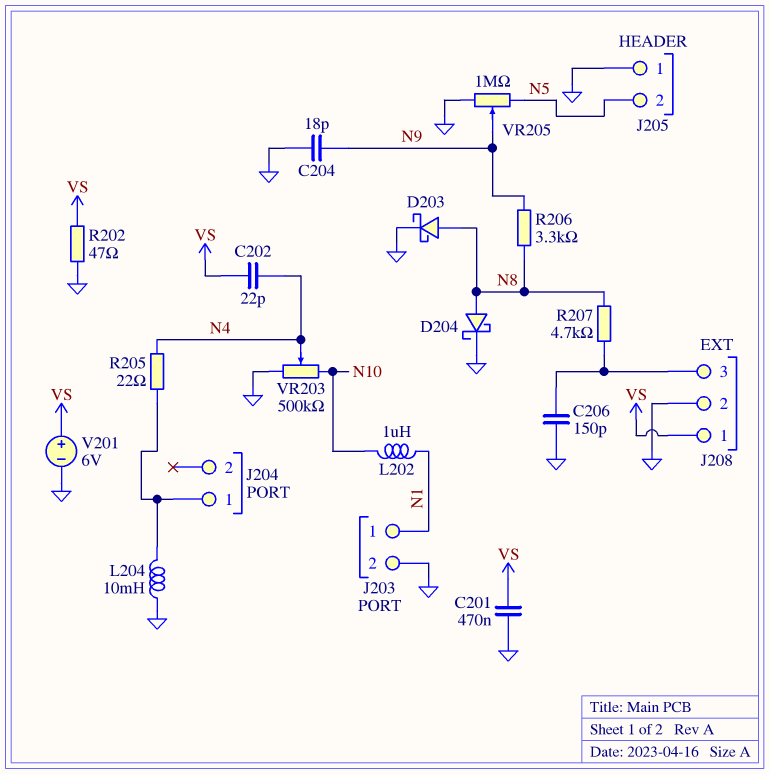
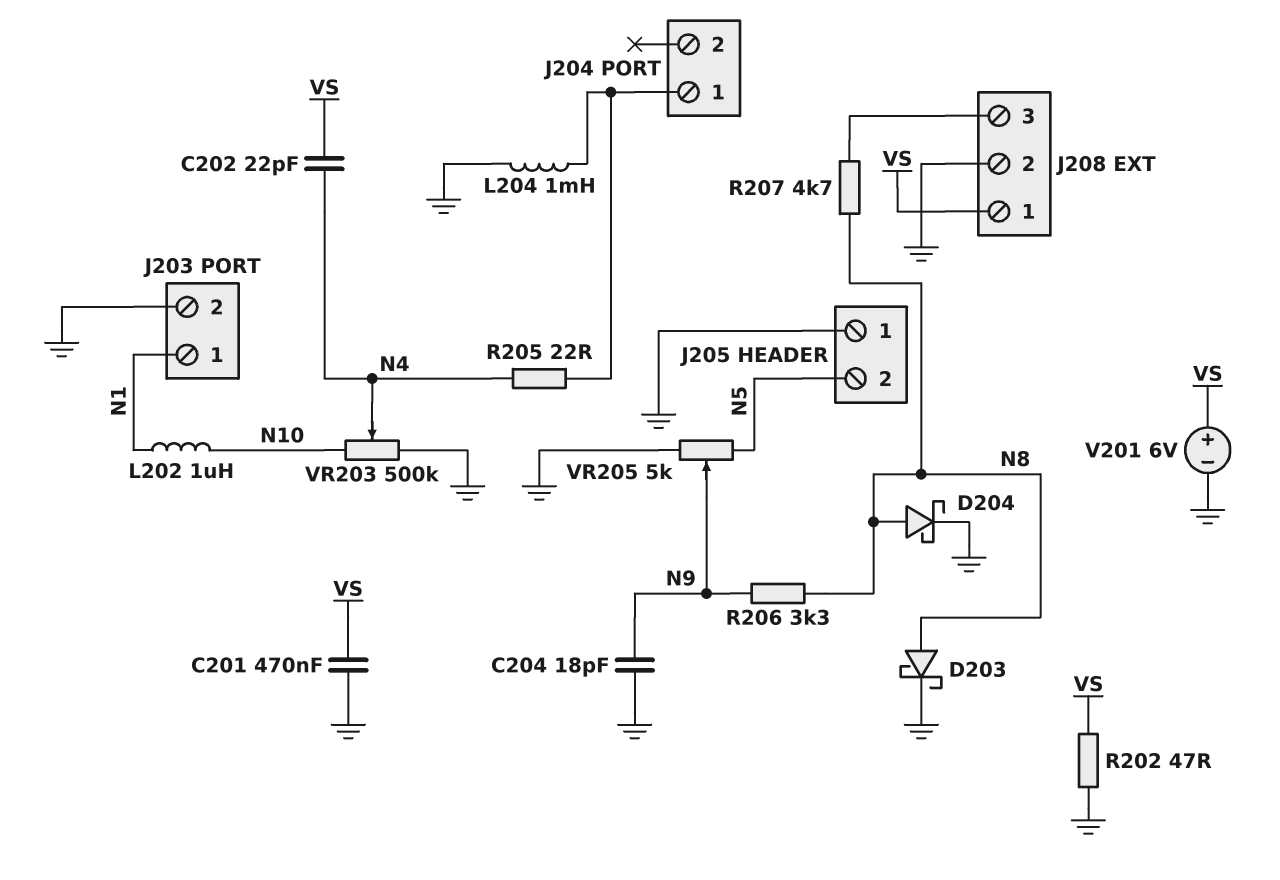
C206: 150pF (GND, J208/3) -> none
L204: 10mH (GND, J204/1) -> 1mH (GND, J204/1)
VR205: 1M (GND, N5, wiper N9) -> 5k (GND, N5, wiper N9)

